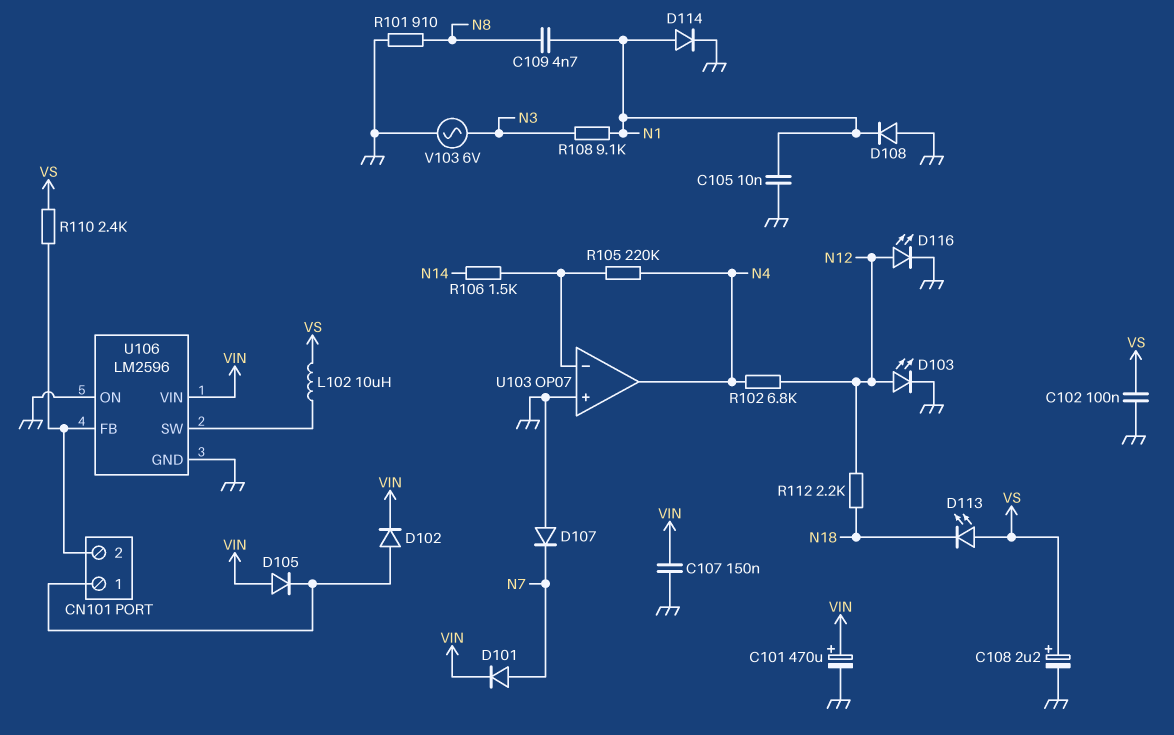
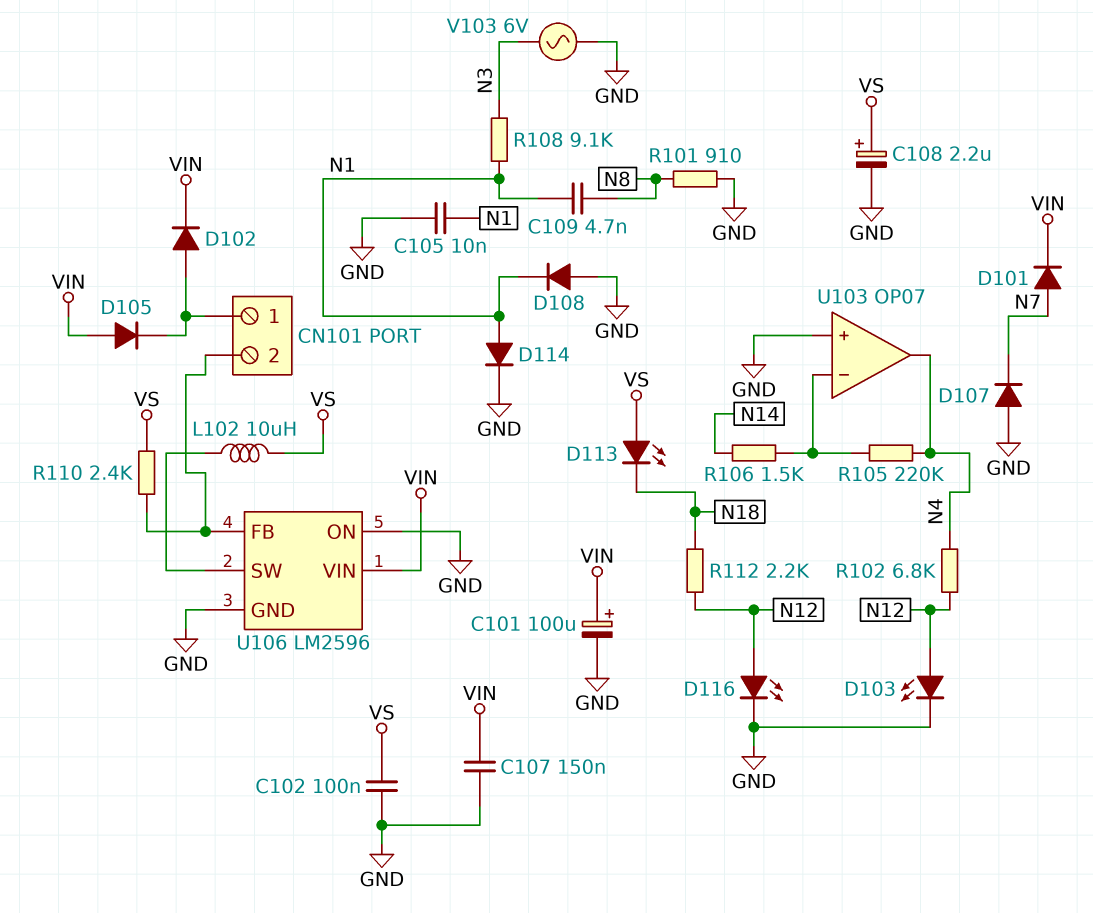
C101: 470uF (plus VIN, minus GND) -> 100uF (plus VIN, minus GND)

